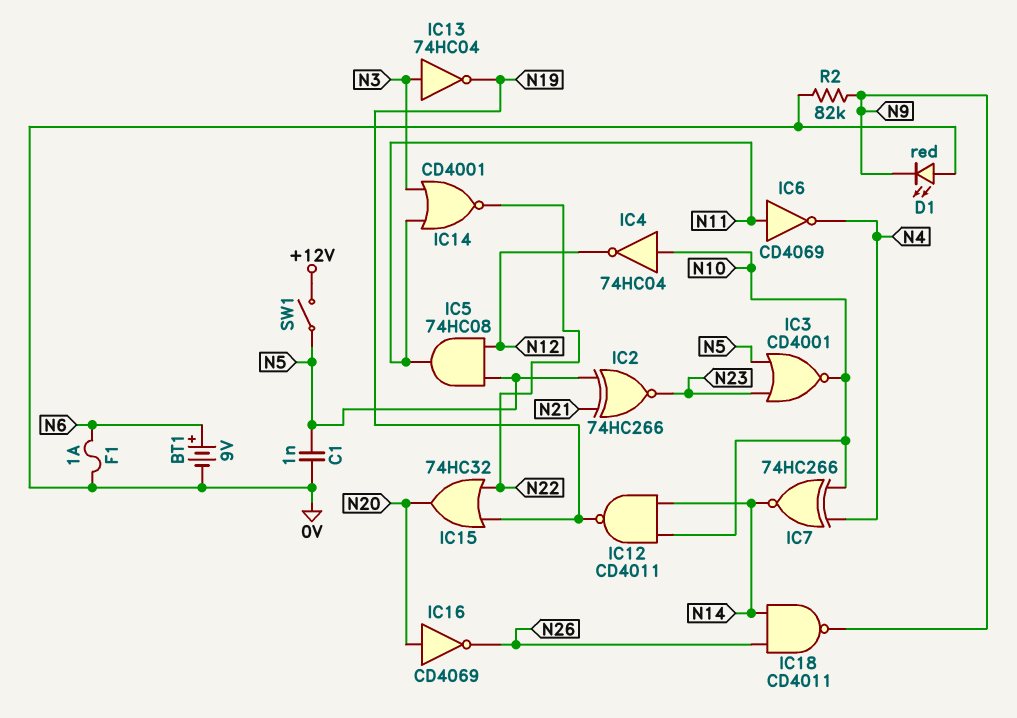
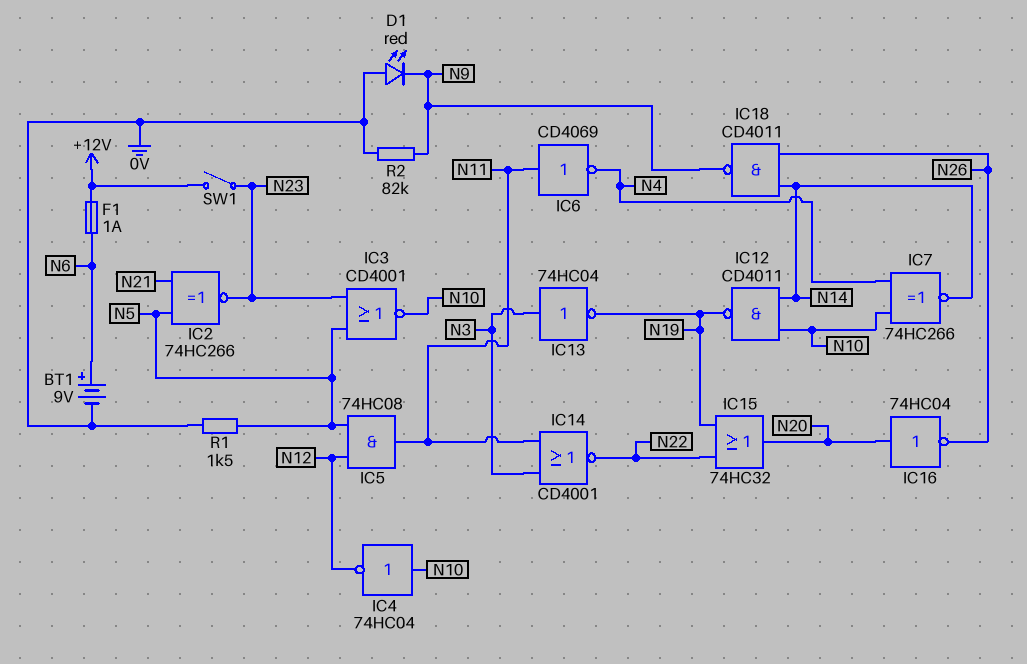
C1: 1nF (0V, N5) -> none
F1: 1A (0V, N6) -> 1A (+12V, N6)
IC16: NOT CD4069 (in N20, out N26) -> NOT 74HC04 (in N20, out N26)
R1: none -> 1.5k (0V, N5)
SW1: switch (+12V, N5) -> switch (+12V, N23)

